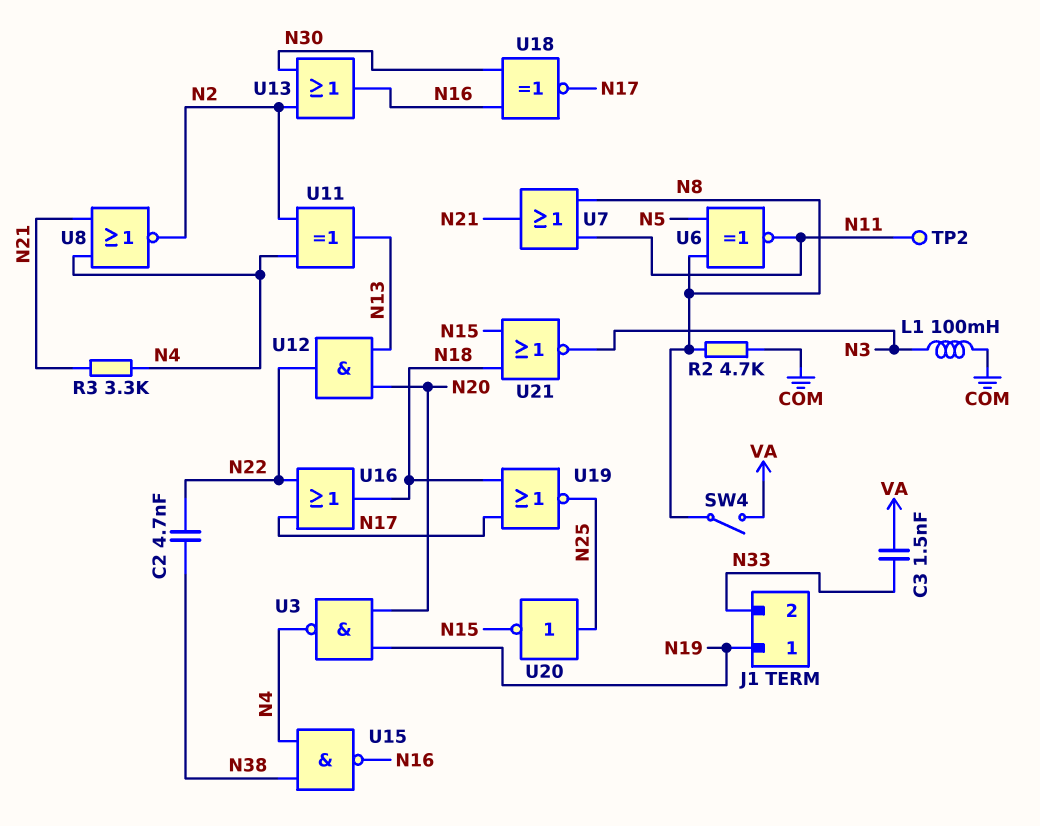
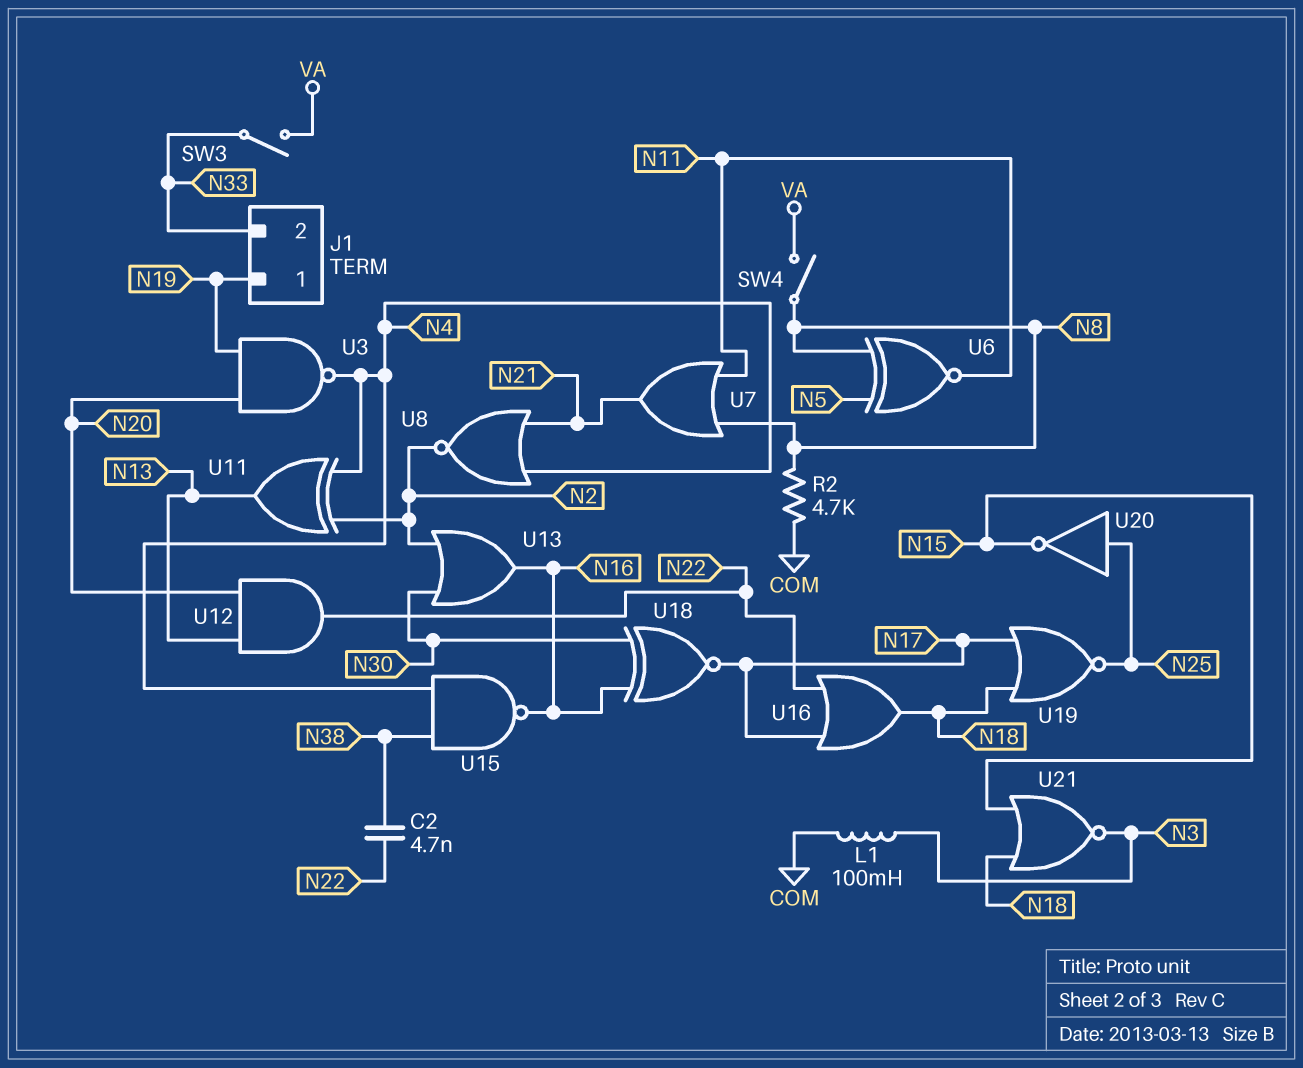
C3: 1.5nF (N33, VA) -> none
R3: 3.3k (N4, N21) -> none
SW3: none -> switch (N33, VA)
TP2: test point (N11) -> none

